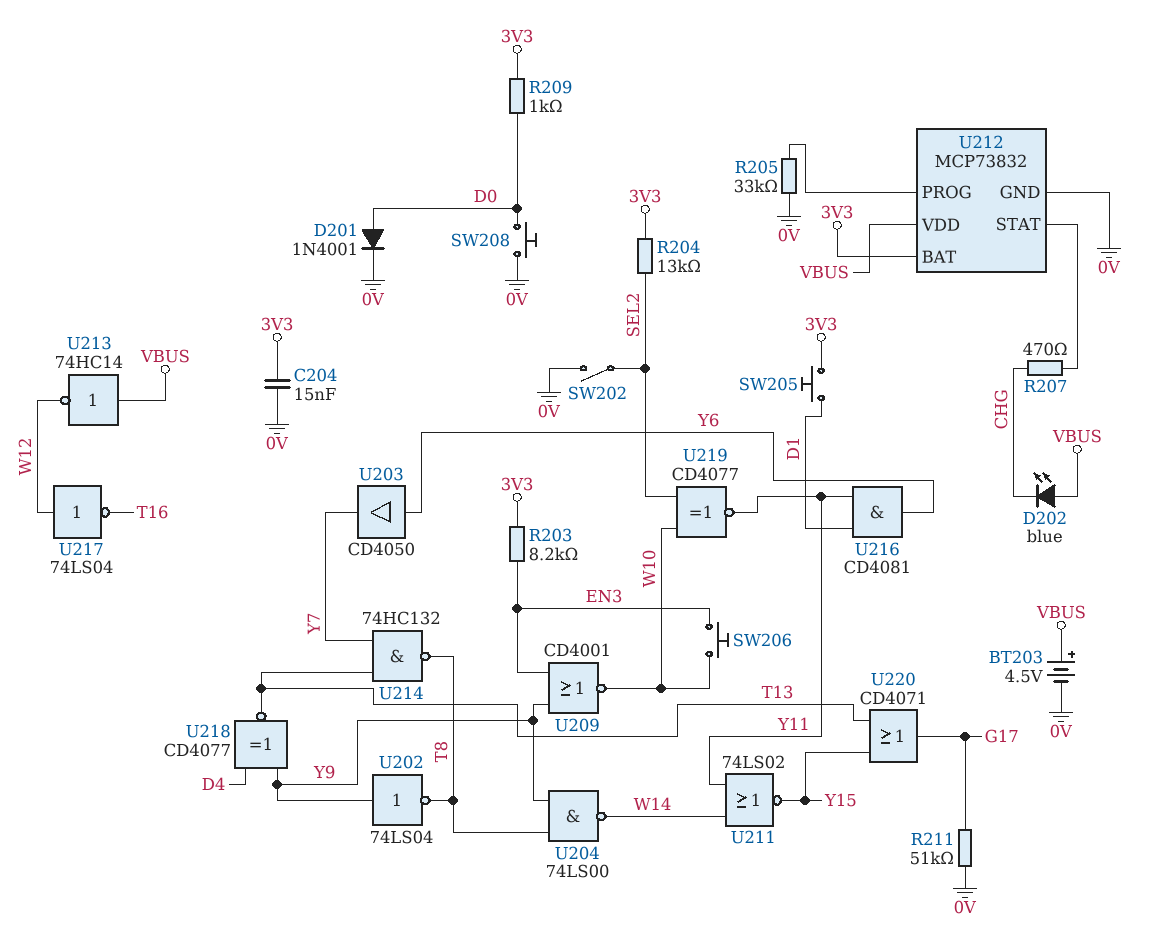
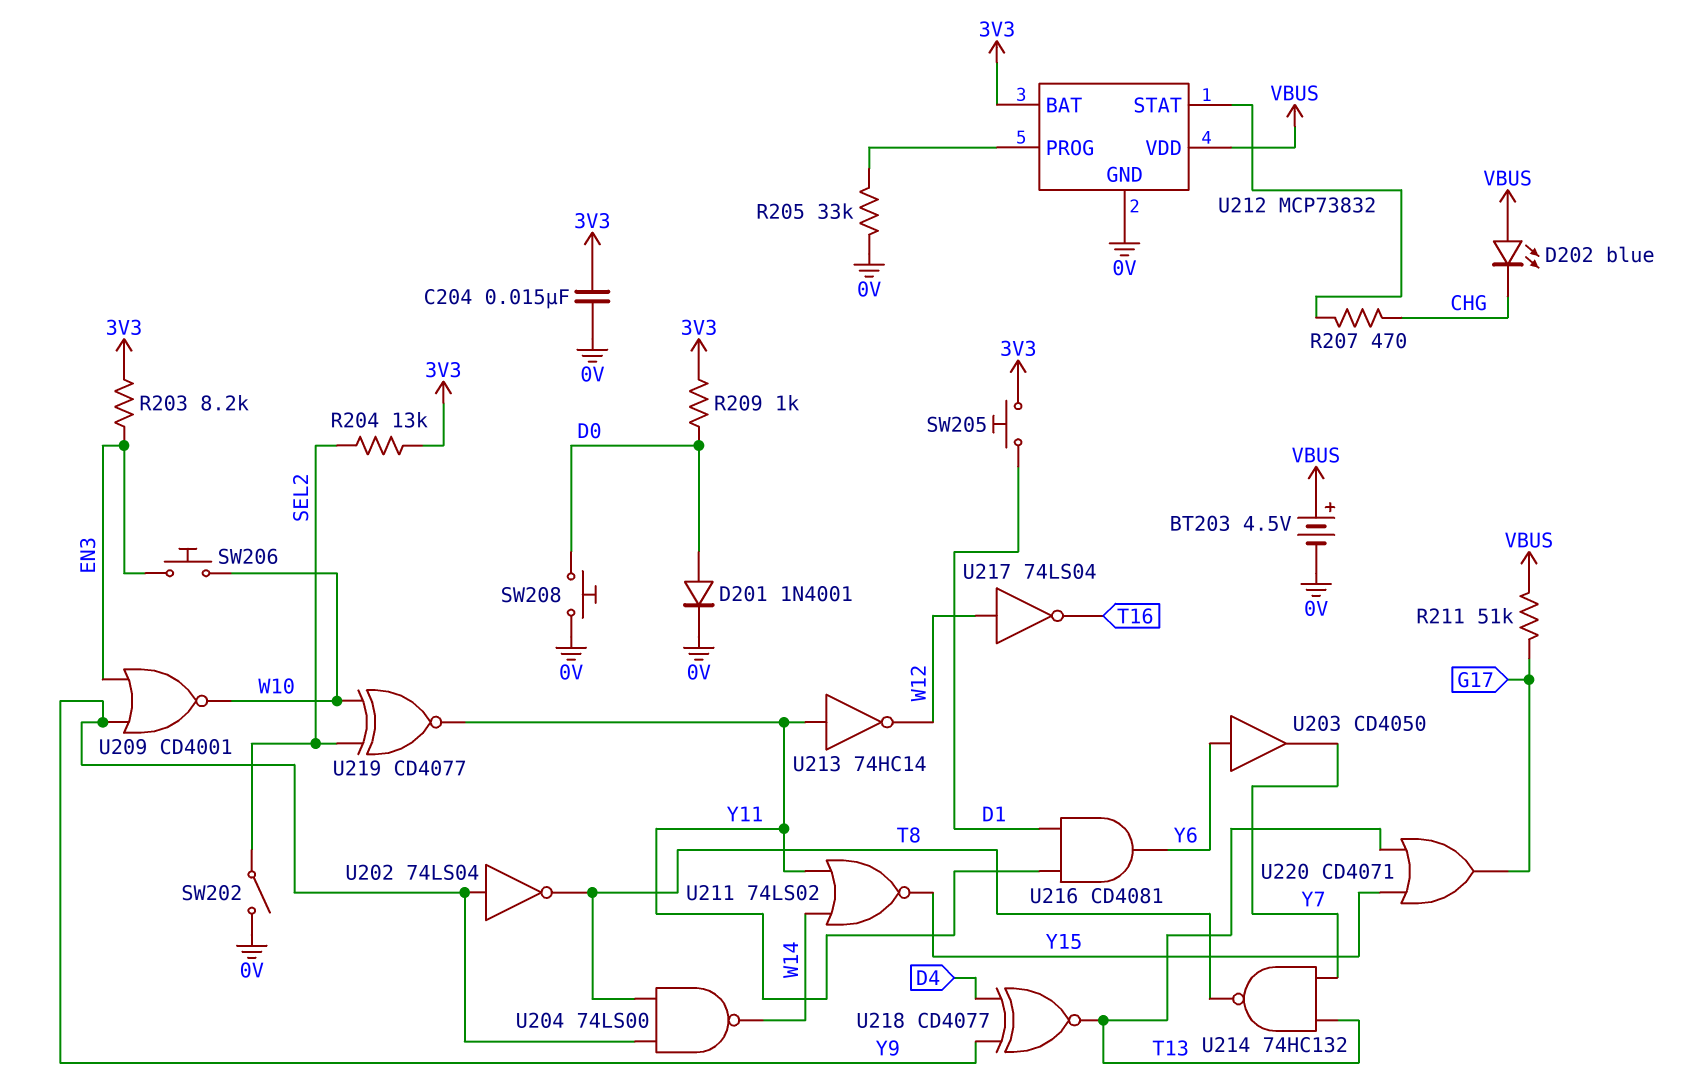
R211: 51k (0V, G17) -> 51k (G17, VBUS)
U213: NOT 74HC14 (in VBUS, out W12) -> NOT 74HC14 (in Y11, out W12)

